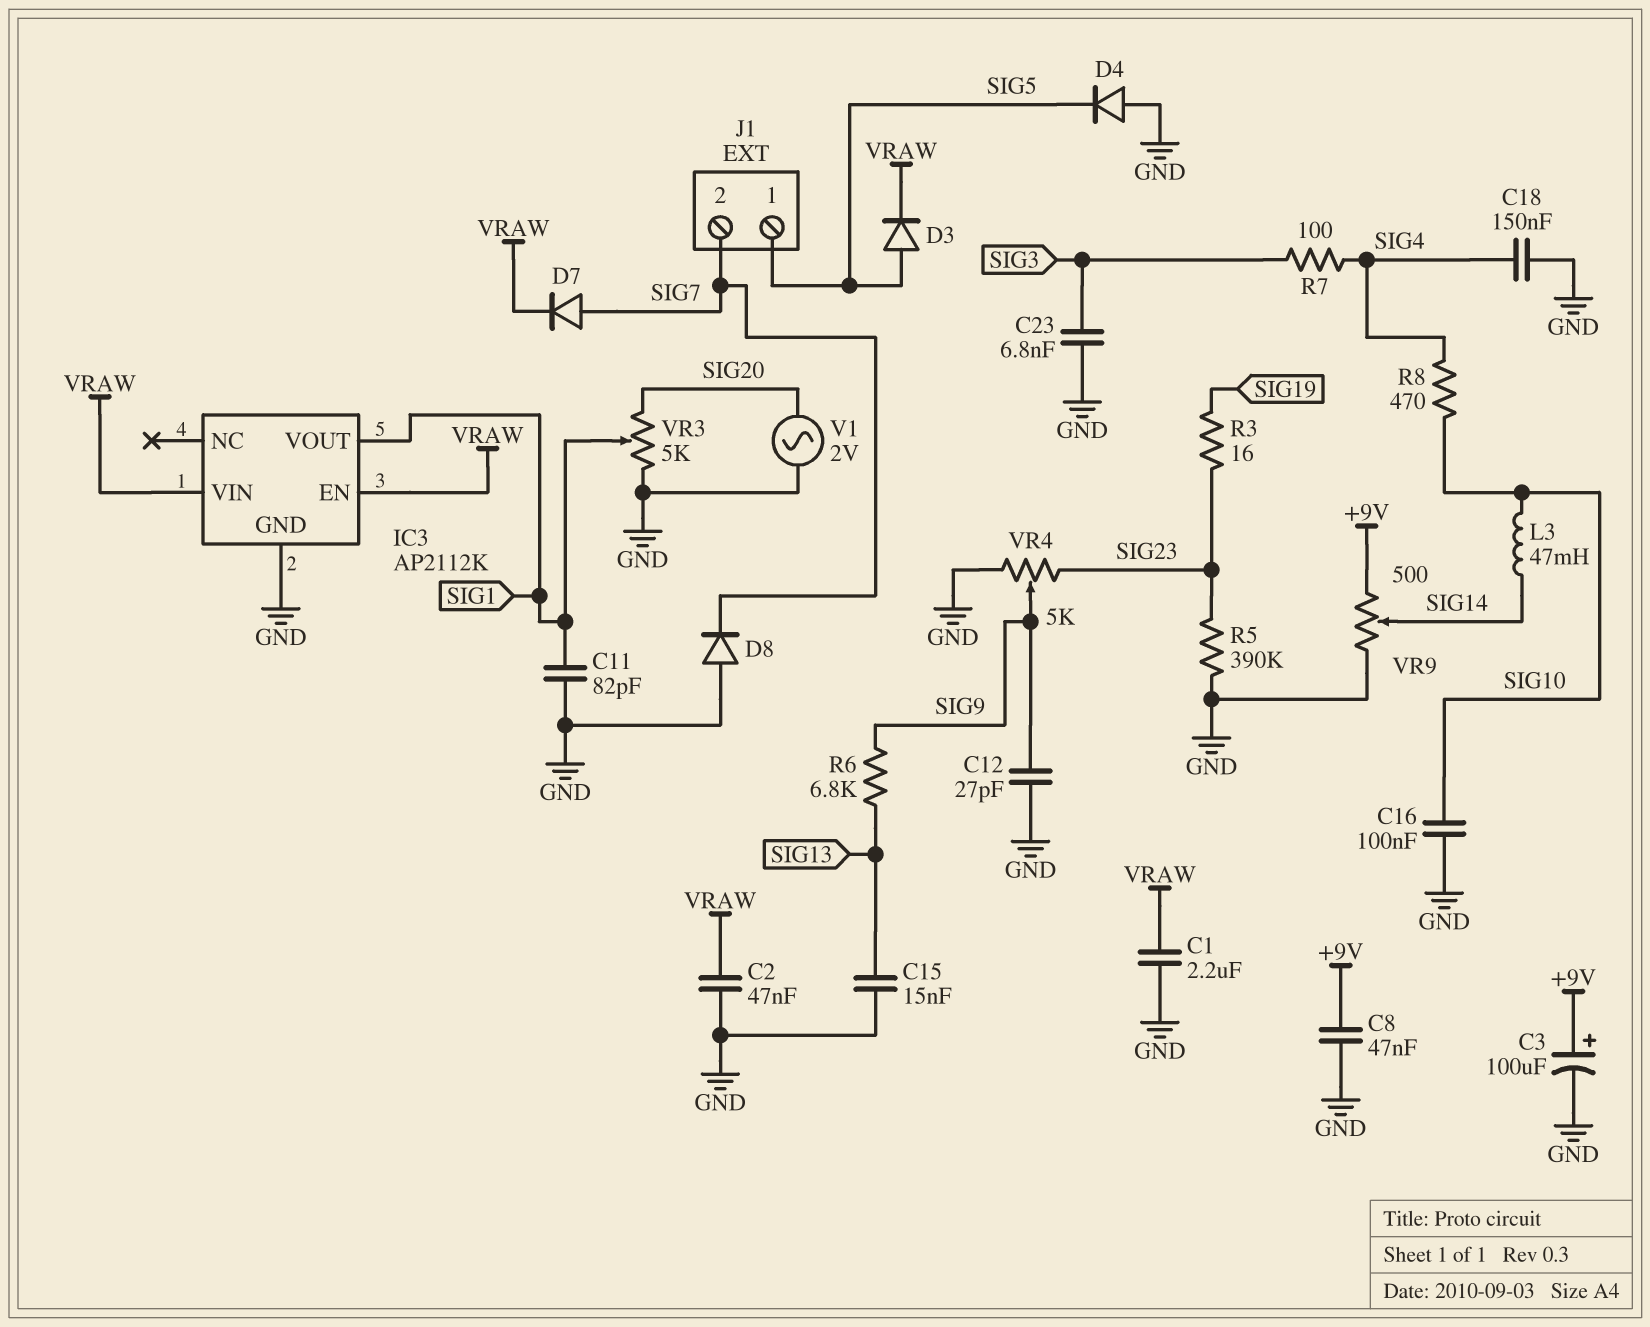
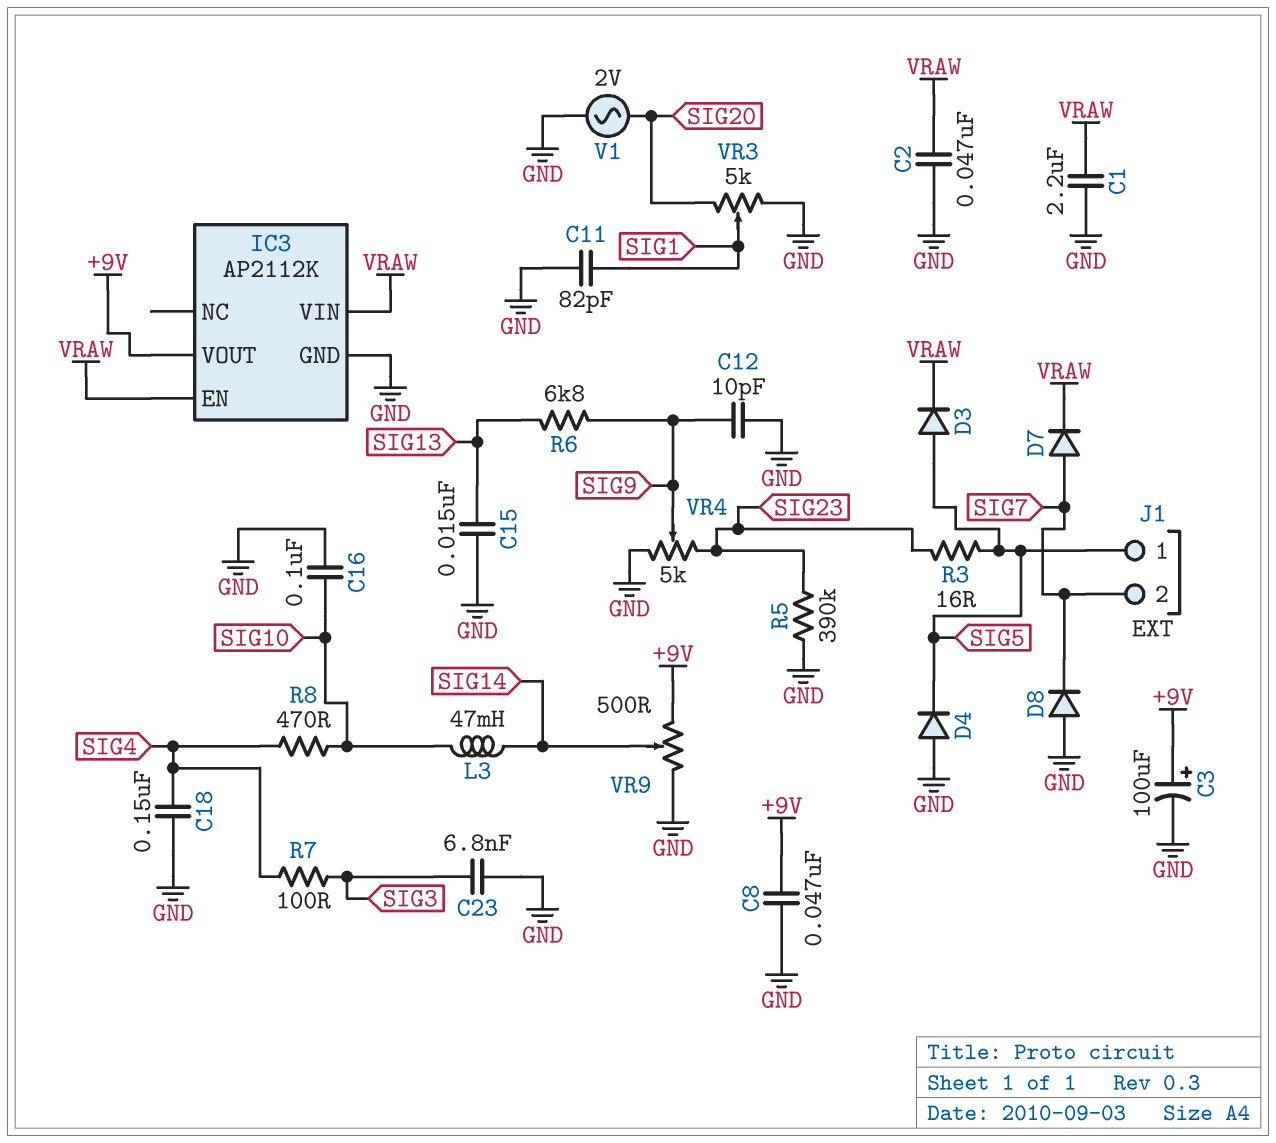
C12: 27pF (GND, SIG9) -> 10pF (GND, SIG9)
IC3 pin VOUT: SIG1 -> +9V
R3: 16 (SIG19, SIG23) -> 16 (SIG5, SIG23)

